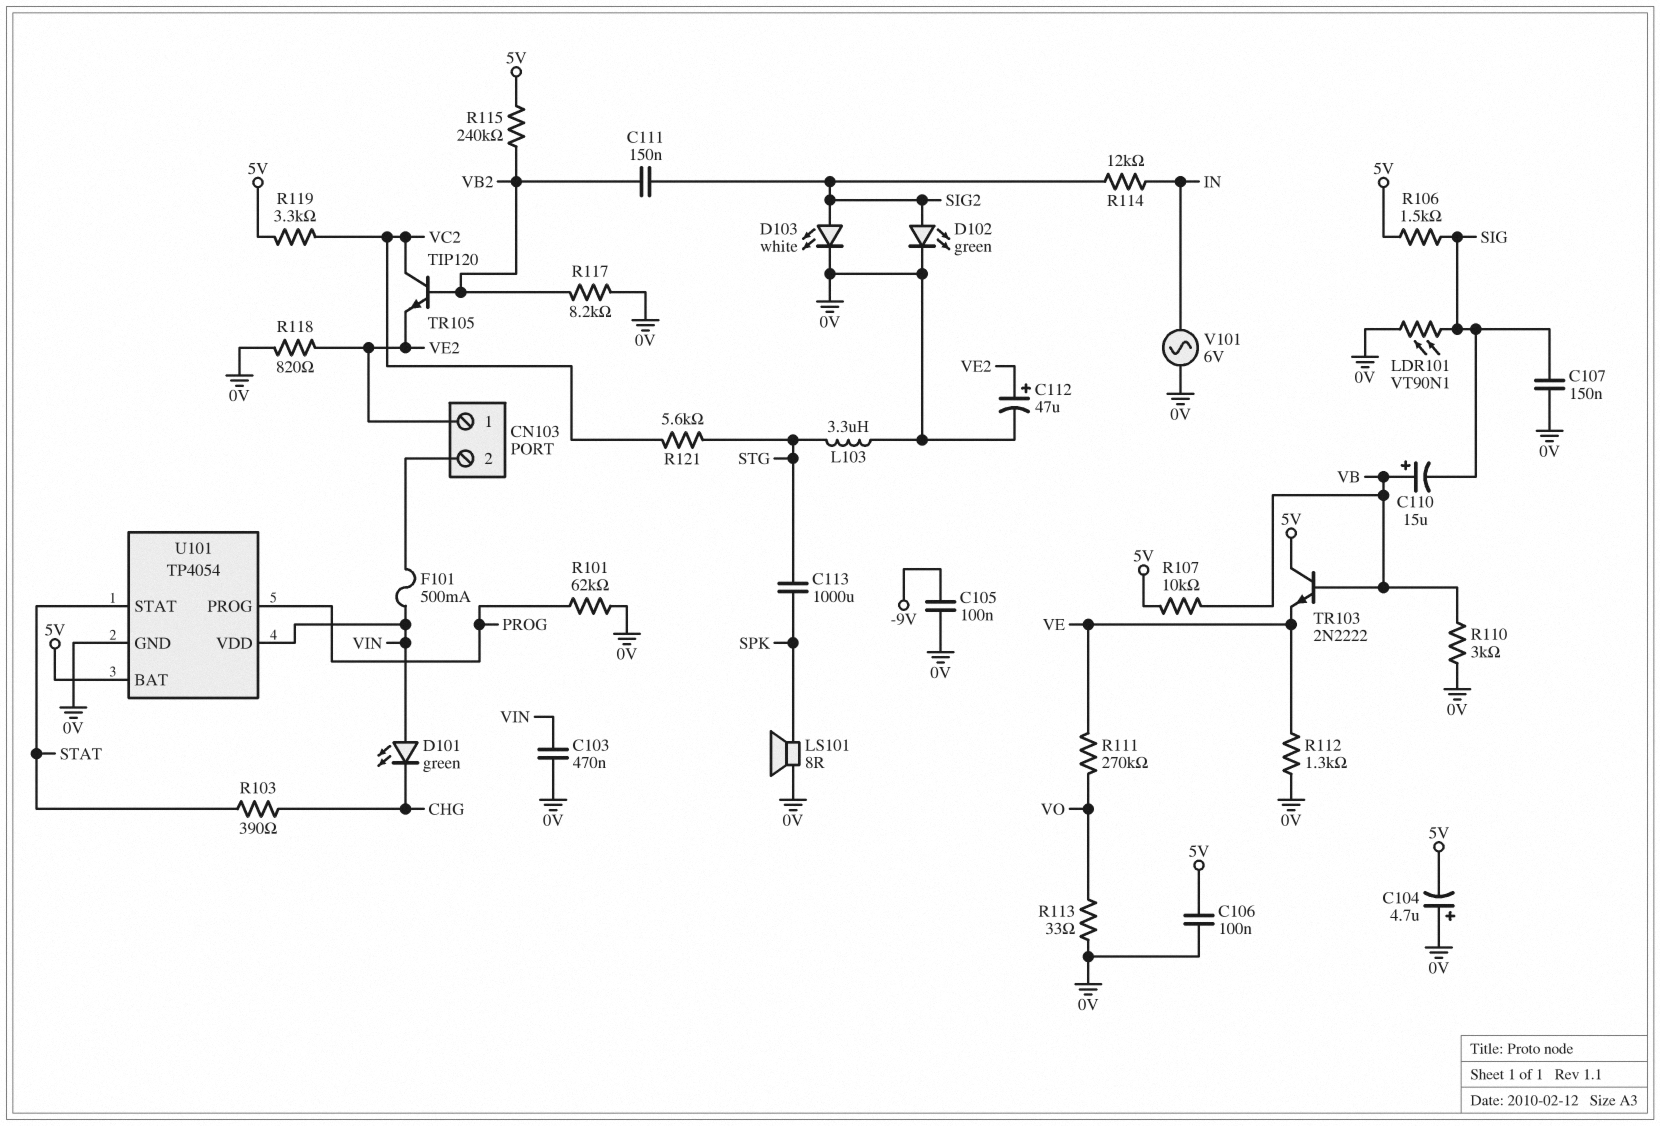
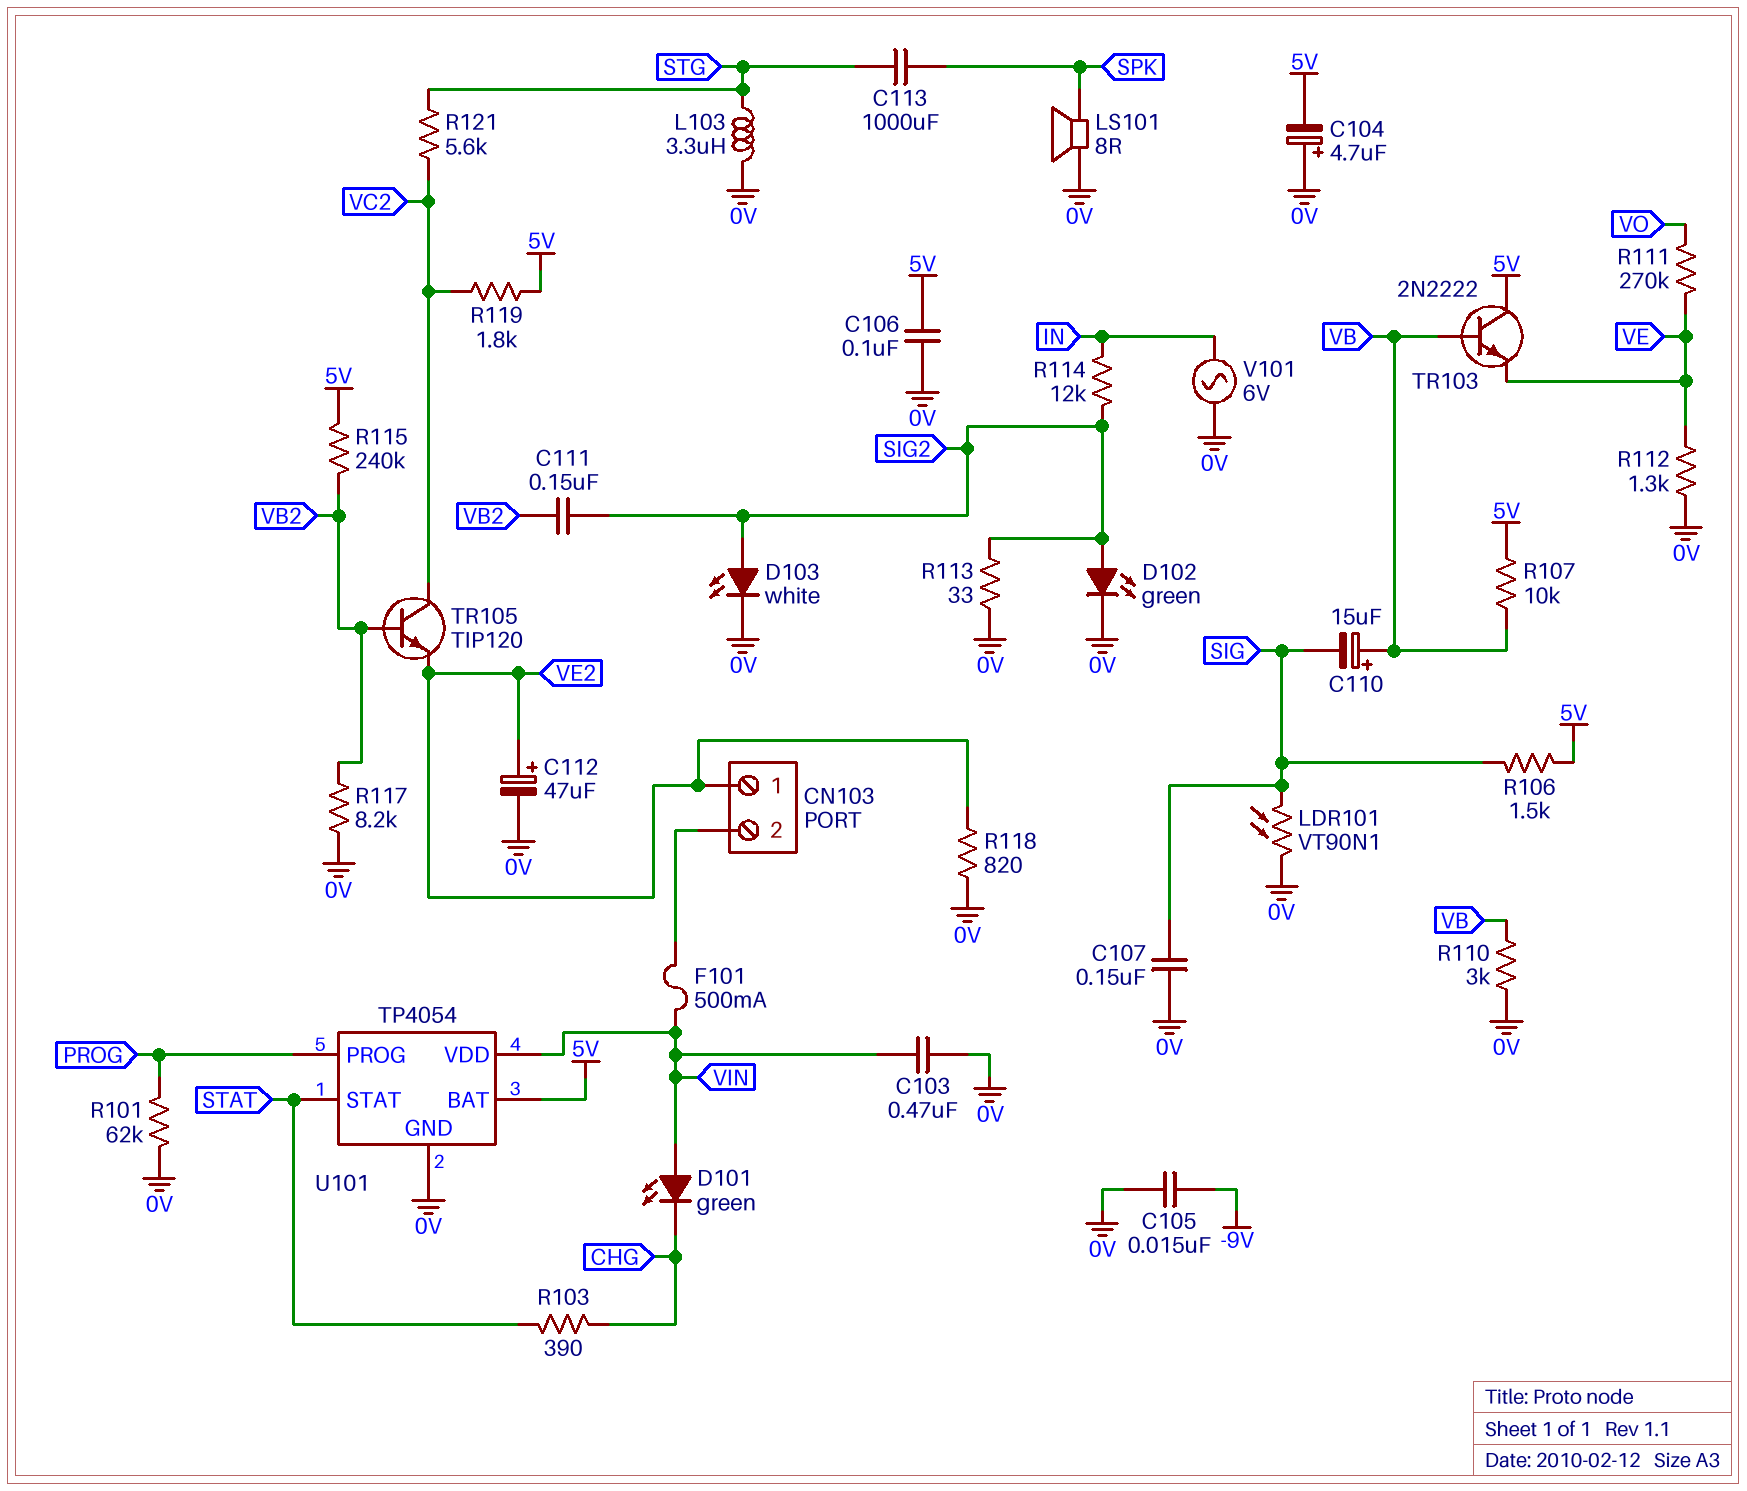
C105: 100nF (-9V, 0V) -> 15nF (-9V, 0V)
R113: 33 (0V, VO) -> 33 (0V, SIG2)
R119: 3.3k (5V, VC2) -> 1.8k (5V, VC2)

